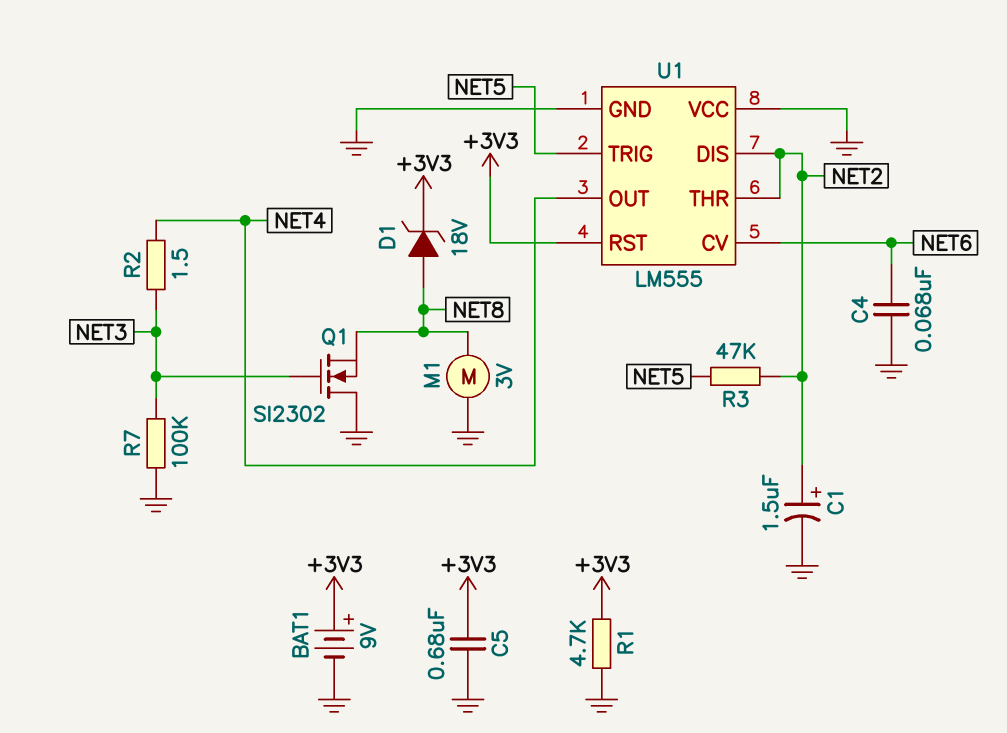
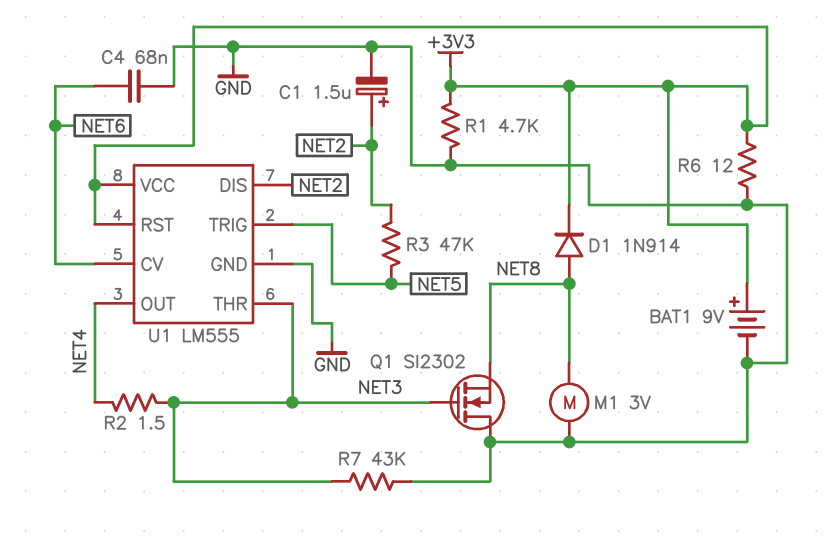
C5: 680nF (+3V3, GND) -> none
D1: zener 18V (A NET8, K +3V3) -> diode 1N914 (A NET8, K +3V3)
R6: none -> 12 (+3V3, GND)
R7: 100k (GND, NET3) -> 43k (GND, NET3)
U1 pin THR: NET2 -> NET3
U1 pin VCC: GND -> +3V3

